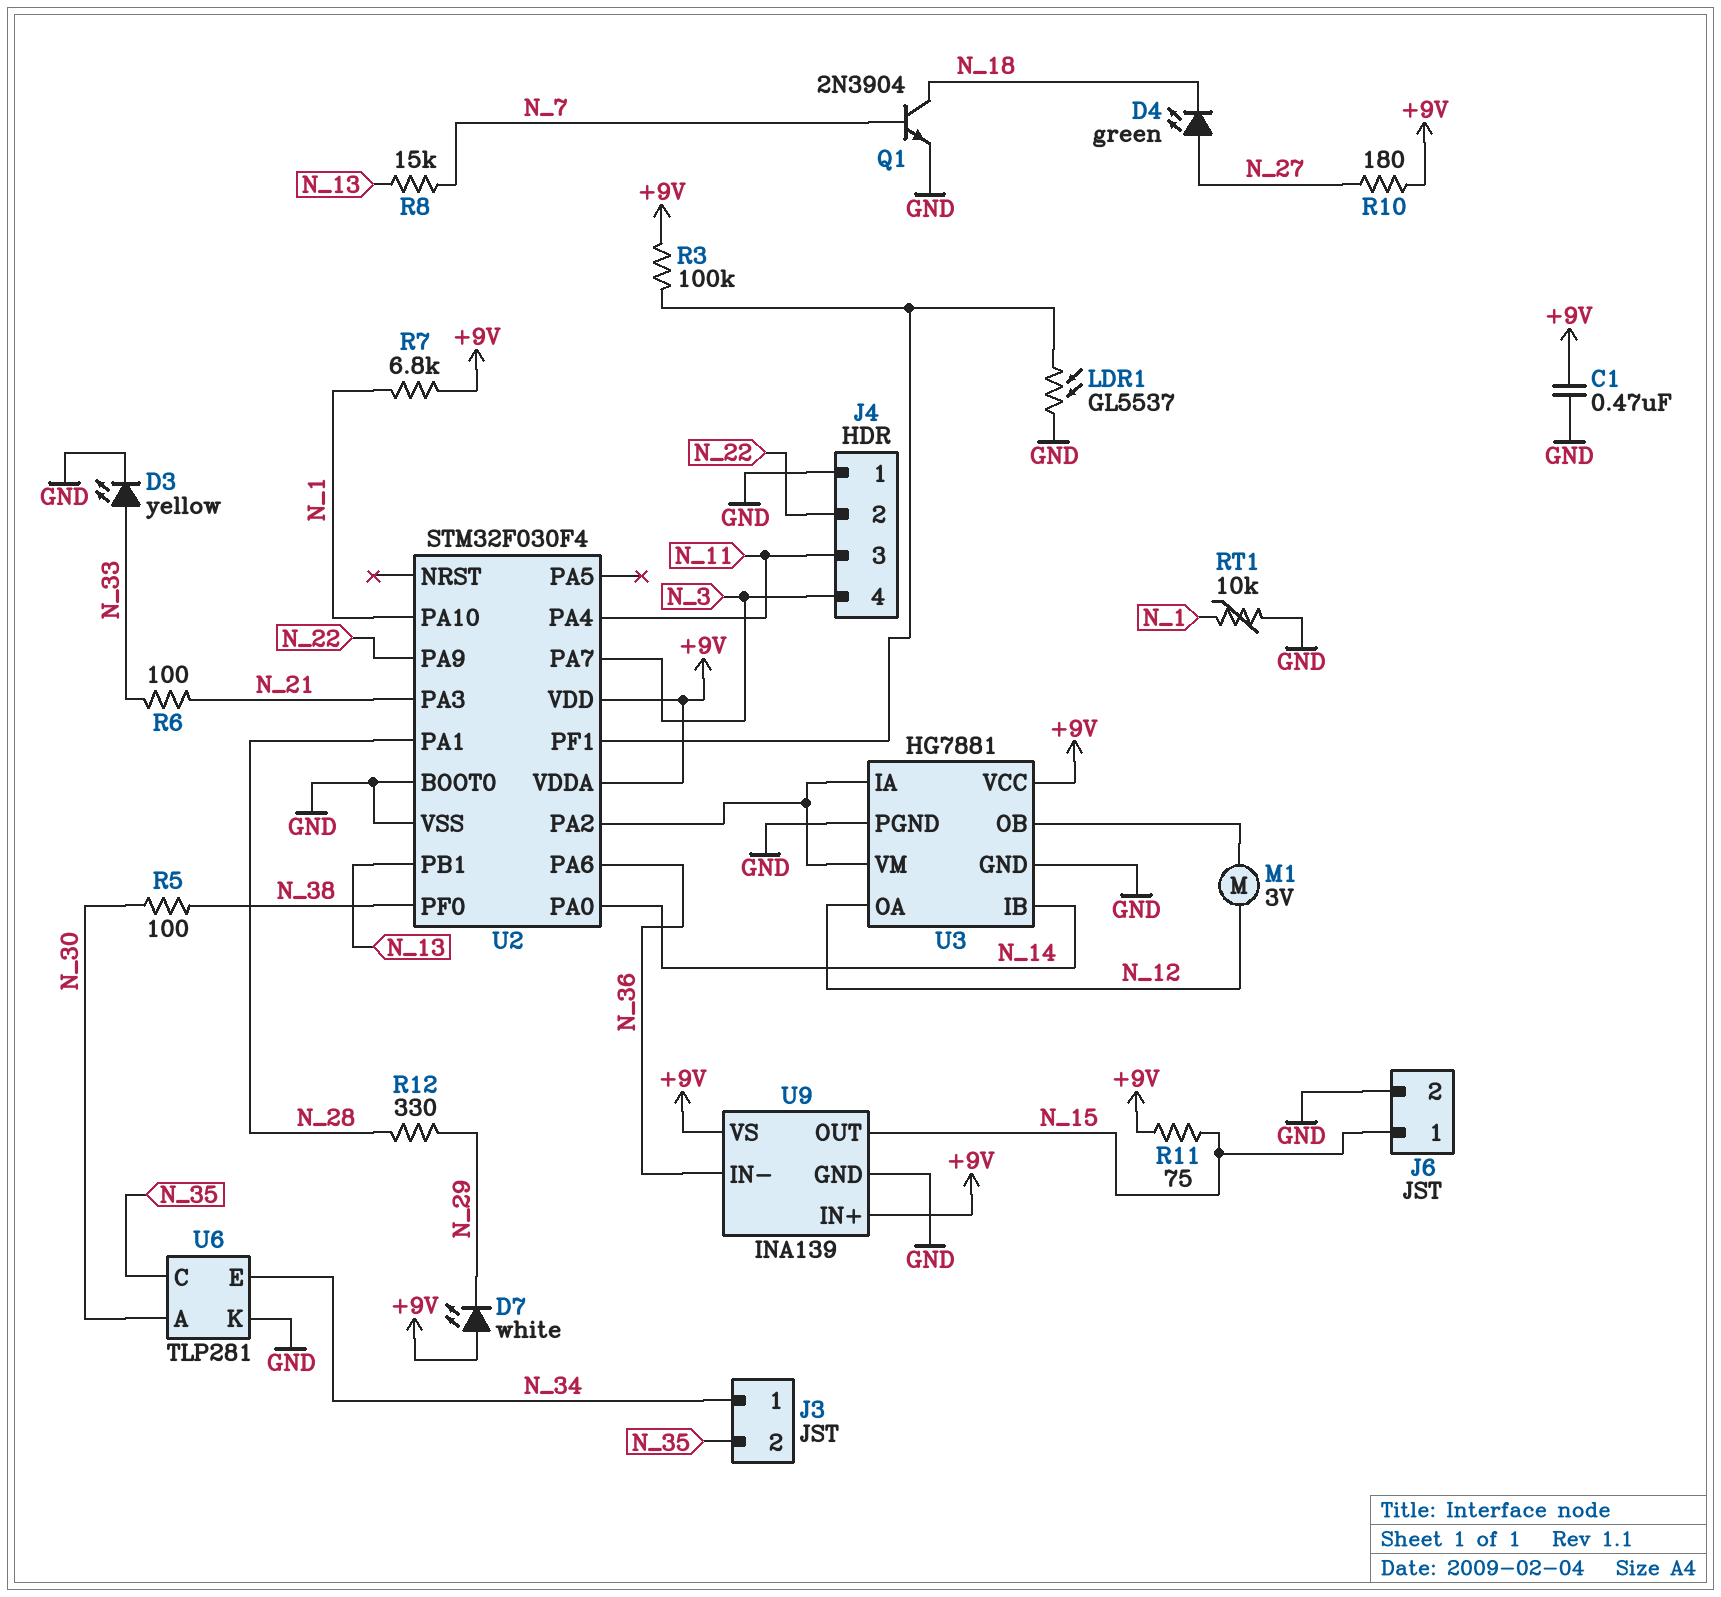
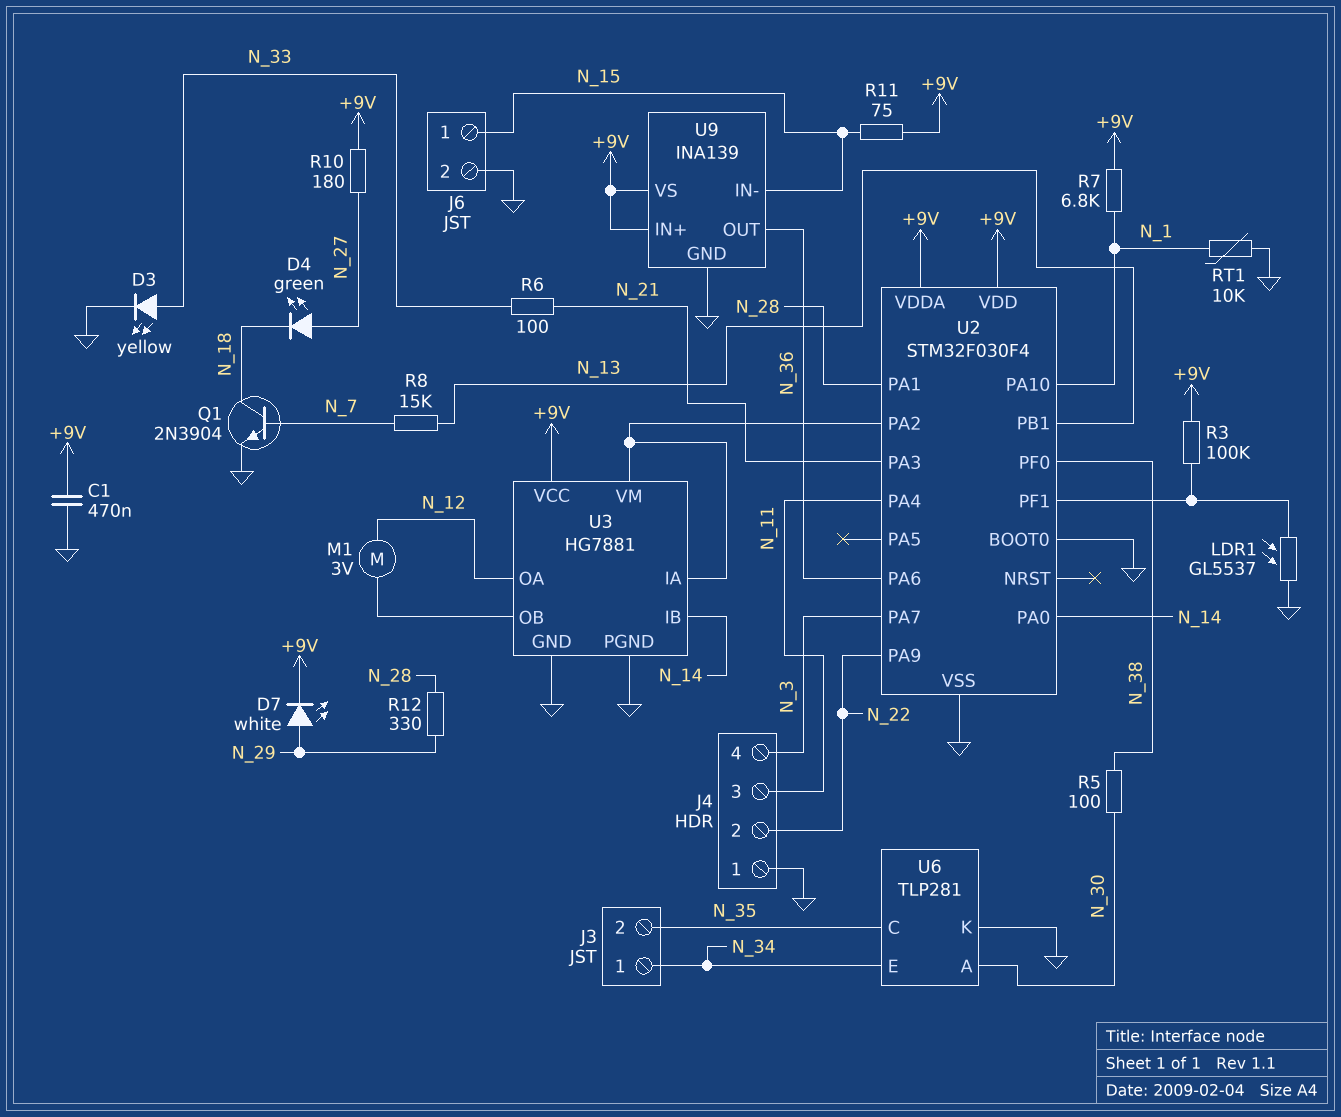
D7: LED white (A +9V, K N_29) -> LED white (A N_29, K +9V)
U9 pin IN-: N_36 -> N_15
U9 pin OUT: N_15 -> N_36

